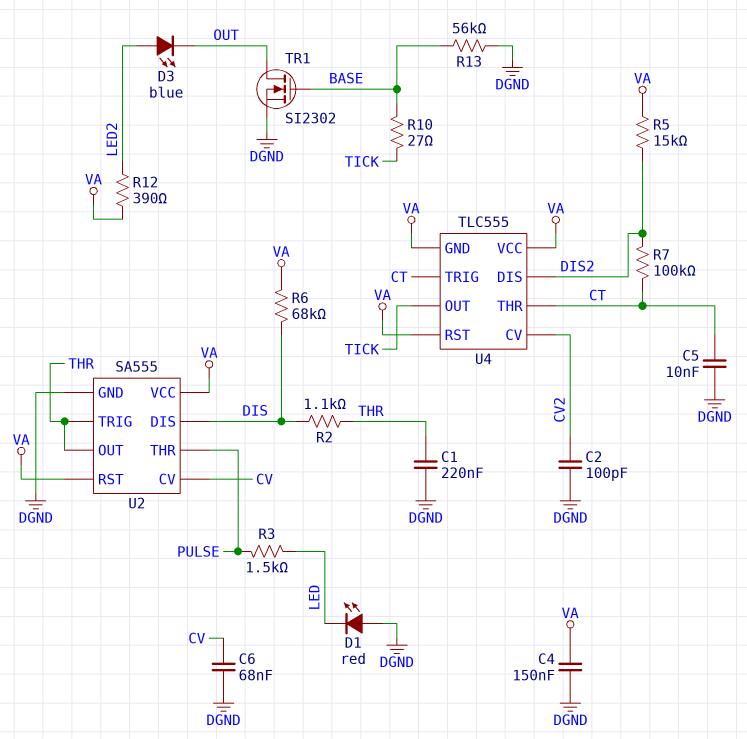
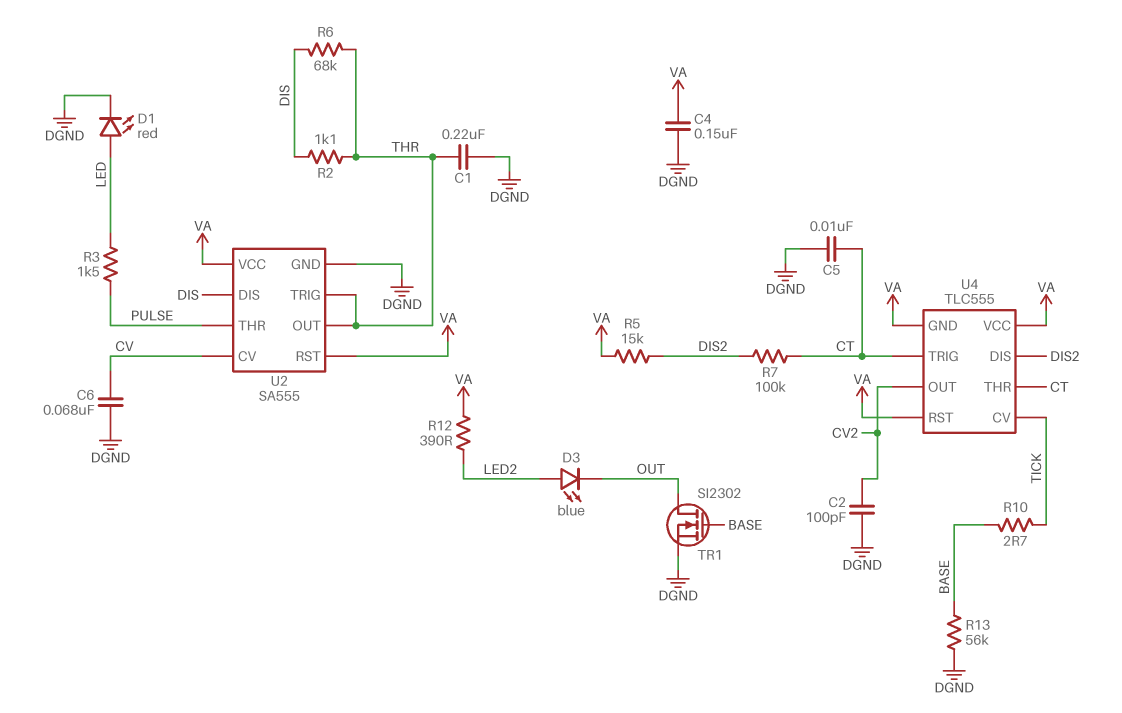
D1: LED red (A DGND, K LED) -> LED red (A LED, K DGND)
R6: 68k (DIS, VA) -> 68k (DIS, THR)
R10: 27 (BASE, TICK) -> 2.7 (BASE, TICK)
U4 pin CV: CV2 -> TICK
U4 pin OUT: TICK -> CV2

